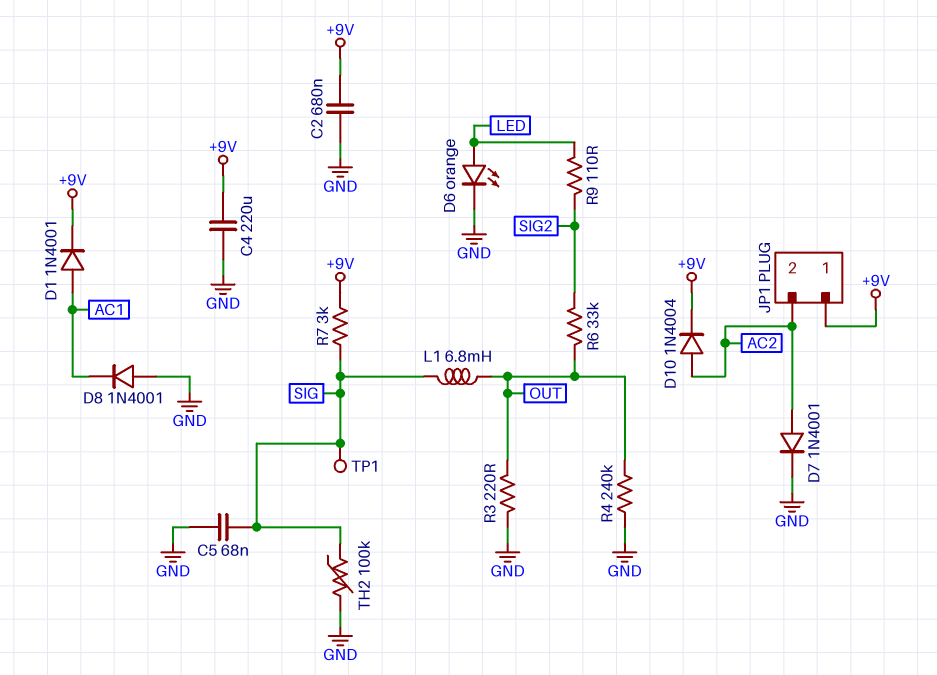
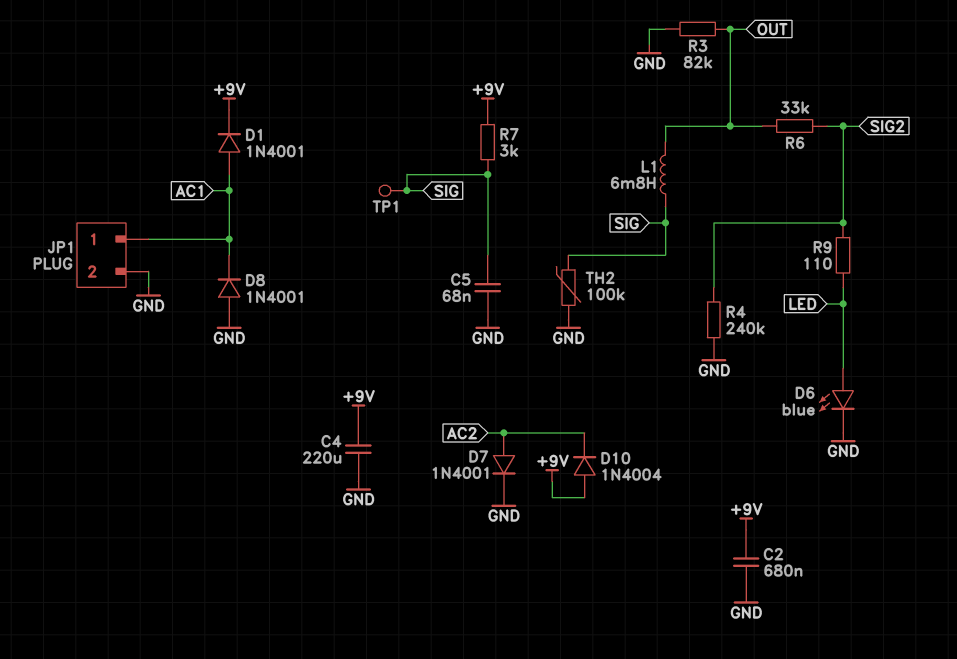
D6: LED orange (A LED, K GND) -> LED blue (A LED, K GND)
D10: diode 1N4004 (A AC2, K +9V) -> diode 1N4004 (A +9V, K AC2)
JP1 pin 1: +9V -> AC1
JP1 pin 2: AC2 -> GND
R3: 220 (GND, OUT) -> 82k (GND, OUT)
R4: 240k (GND, OUT) -> 240k (GND, SIG2)

